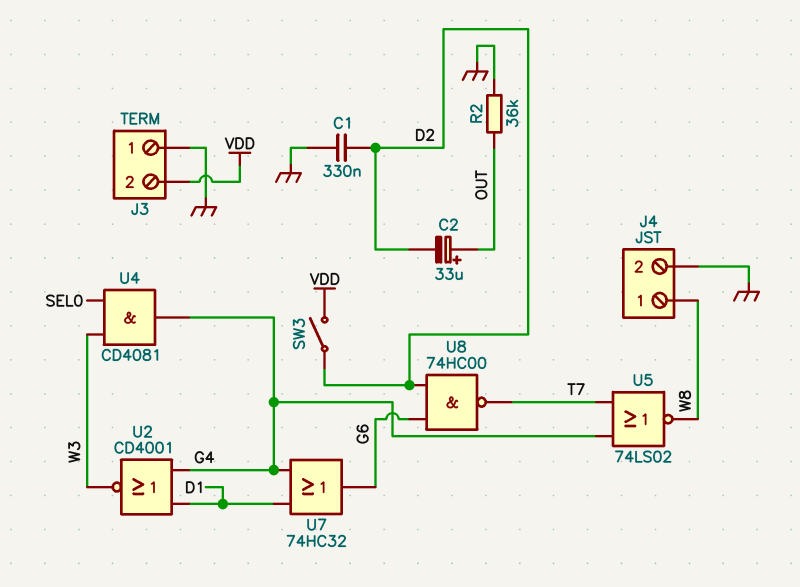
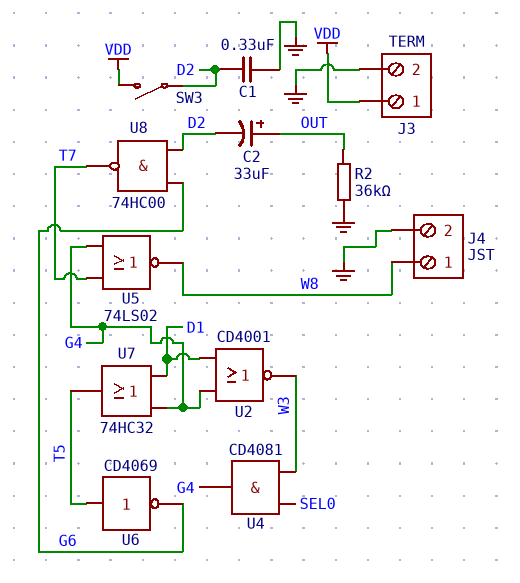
J3 pin 1: GND -> VDD
J3 pin 2: VDD -> GND
U6: none -> NOT CD4069 (in T5, out G6)
U7: OR 74HC32 (in D1, in G4, out G6) -> OR 74HC32 (in D1, in G4, out T5)

